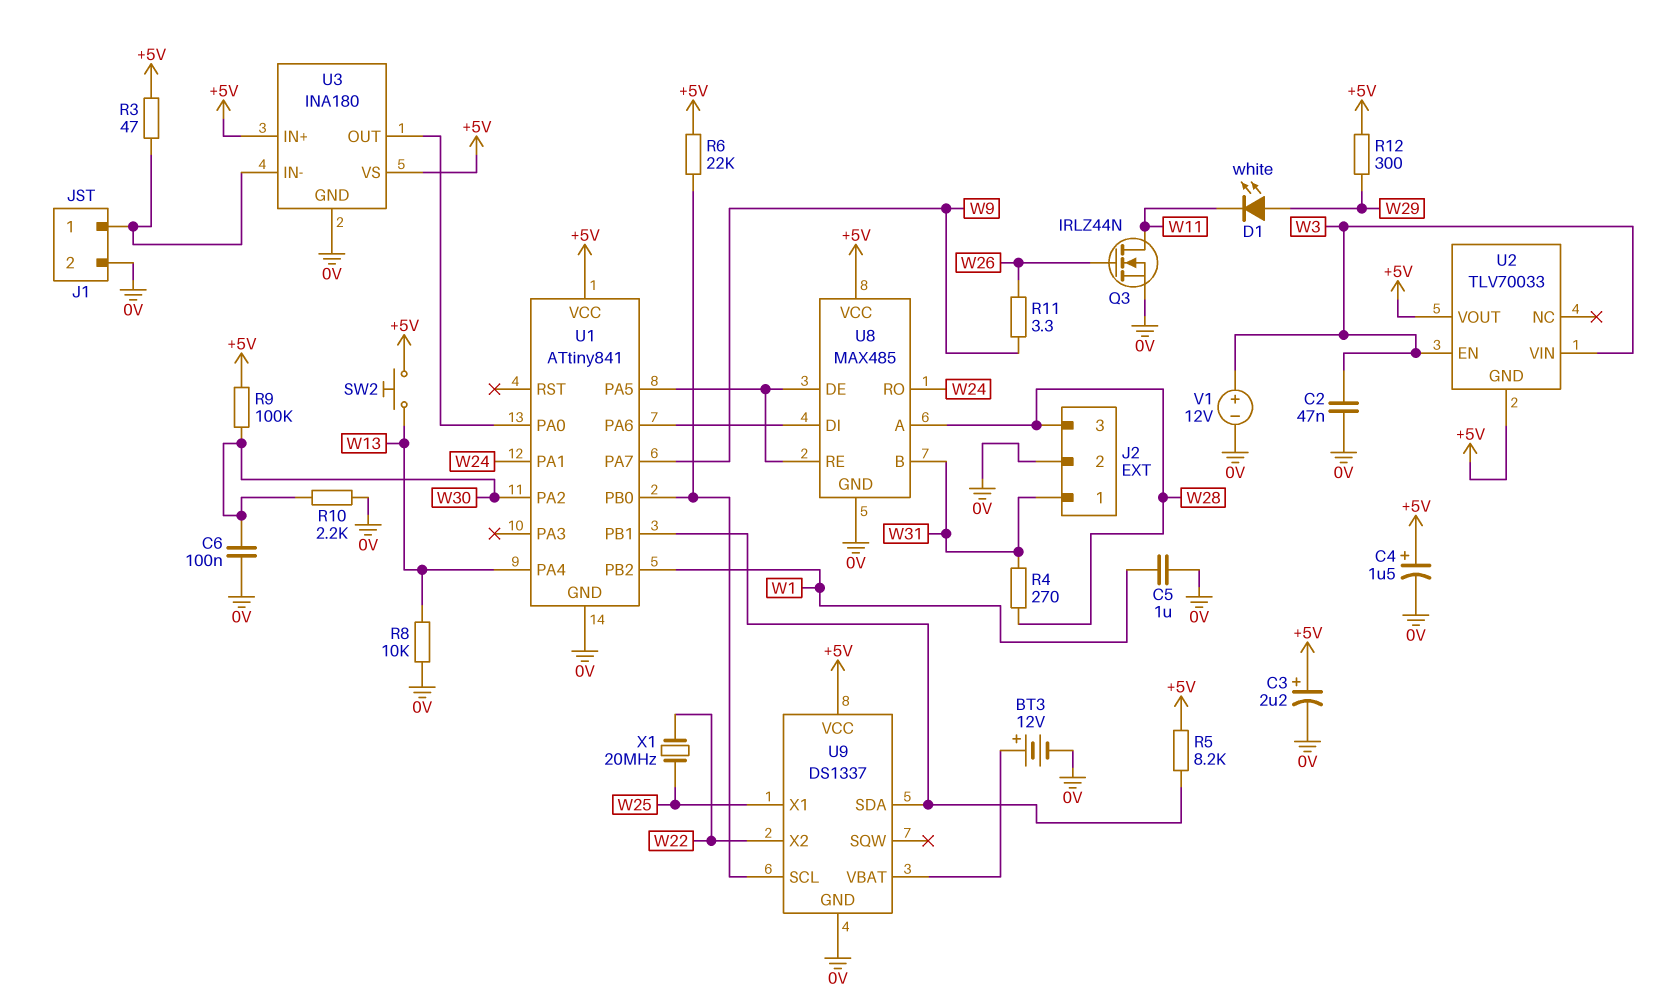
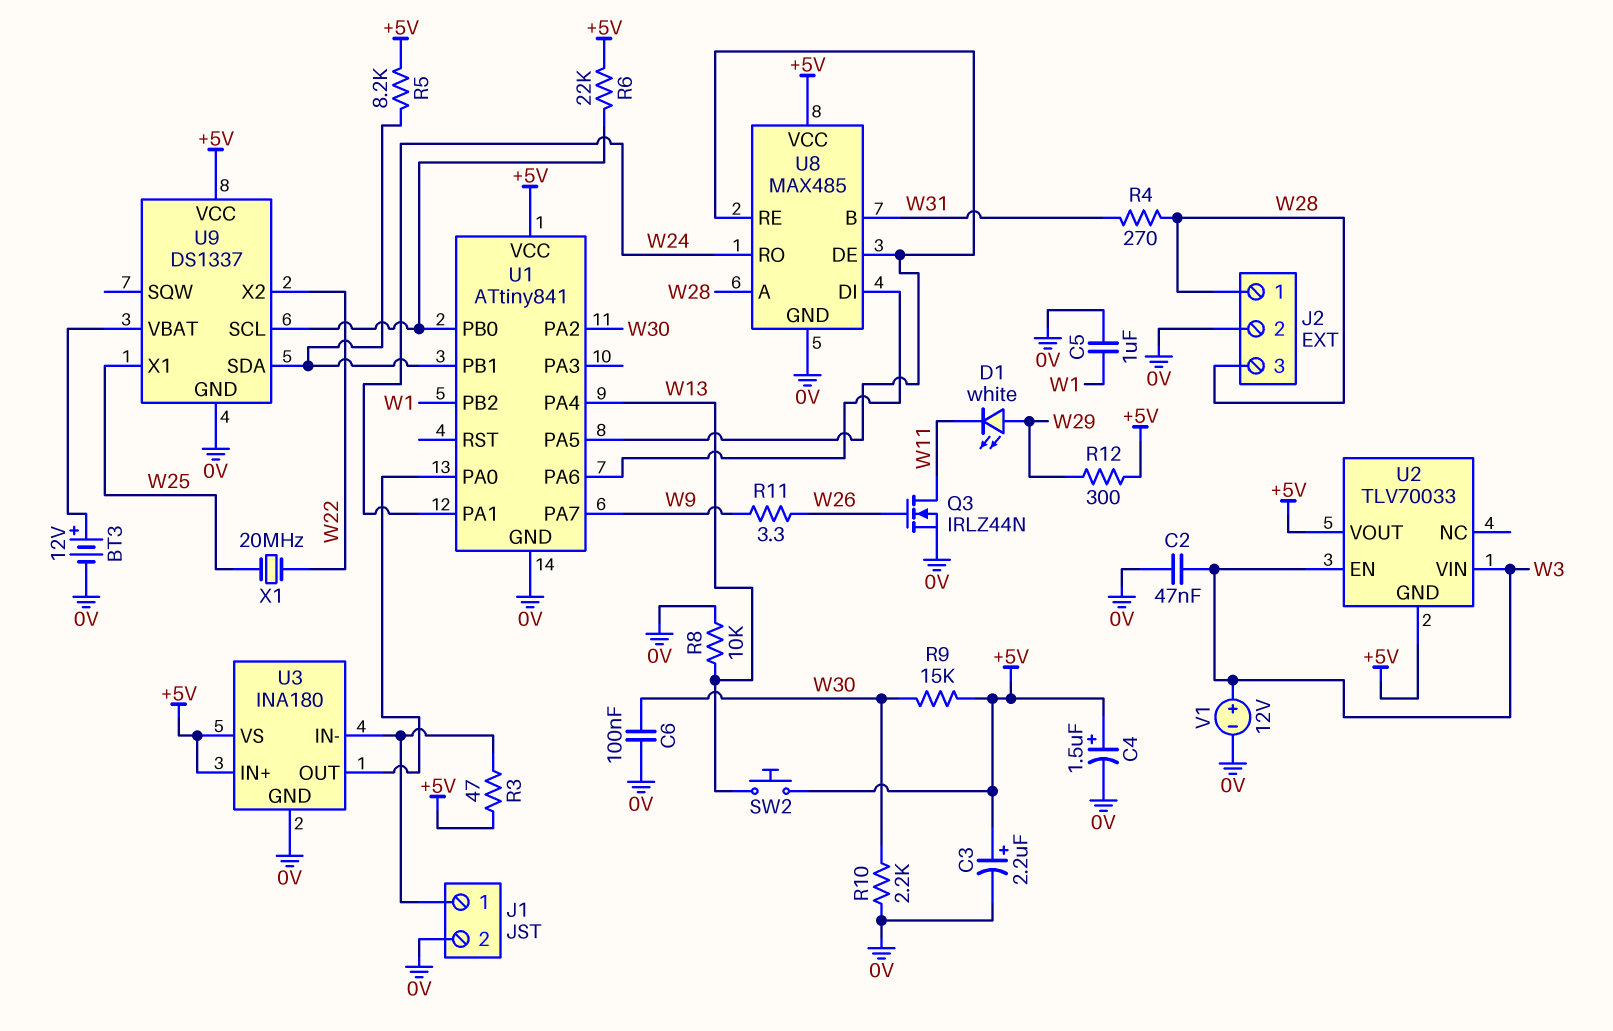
J2 pin 1: W31 -> W28
R9: 100k (+5V, W30) -> 15k (+5V, W30)

